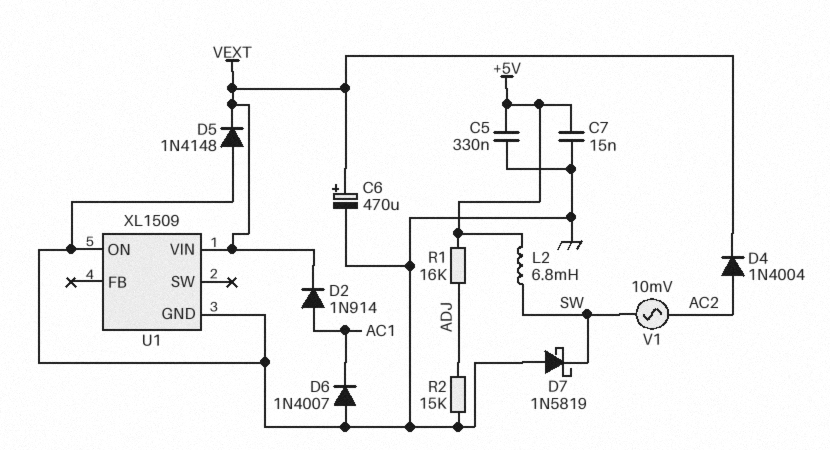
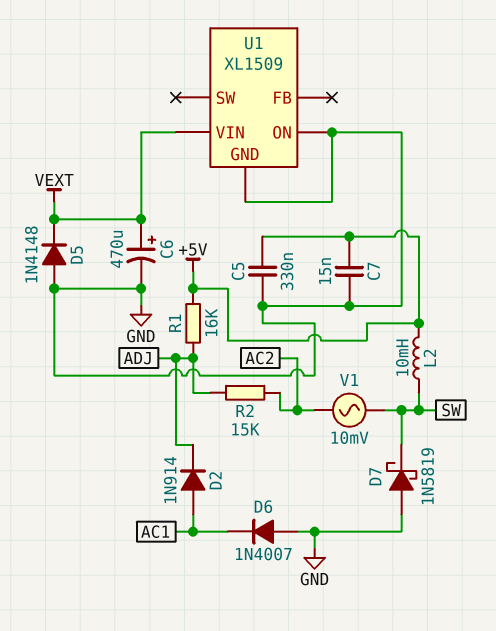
D2: diode 1N914 (A AC1, K VEXT) -> diode 1N914 (A AC1, K ADJ)
D4: diode 1N4004 (A AC2, K VEXT) -> none
L2: 6.8mH (+5V, SW) -> 10mH (+5V, SW)
R2: 15k (ADJ, GND) -> 15k (AC2, ADJ)

